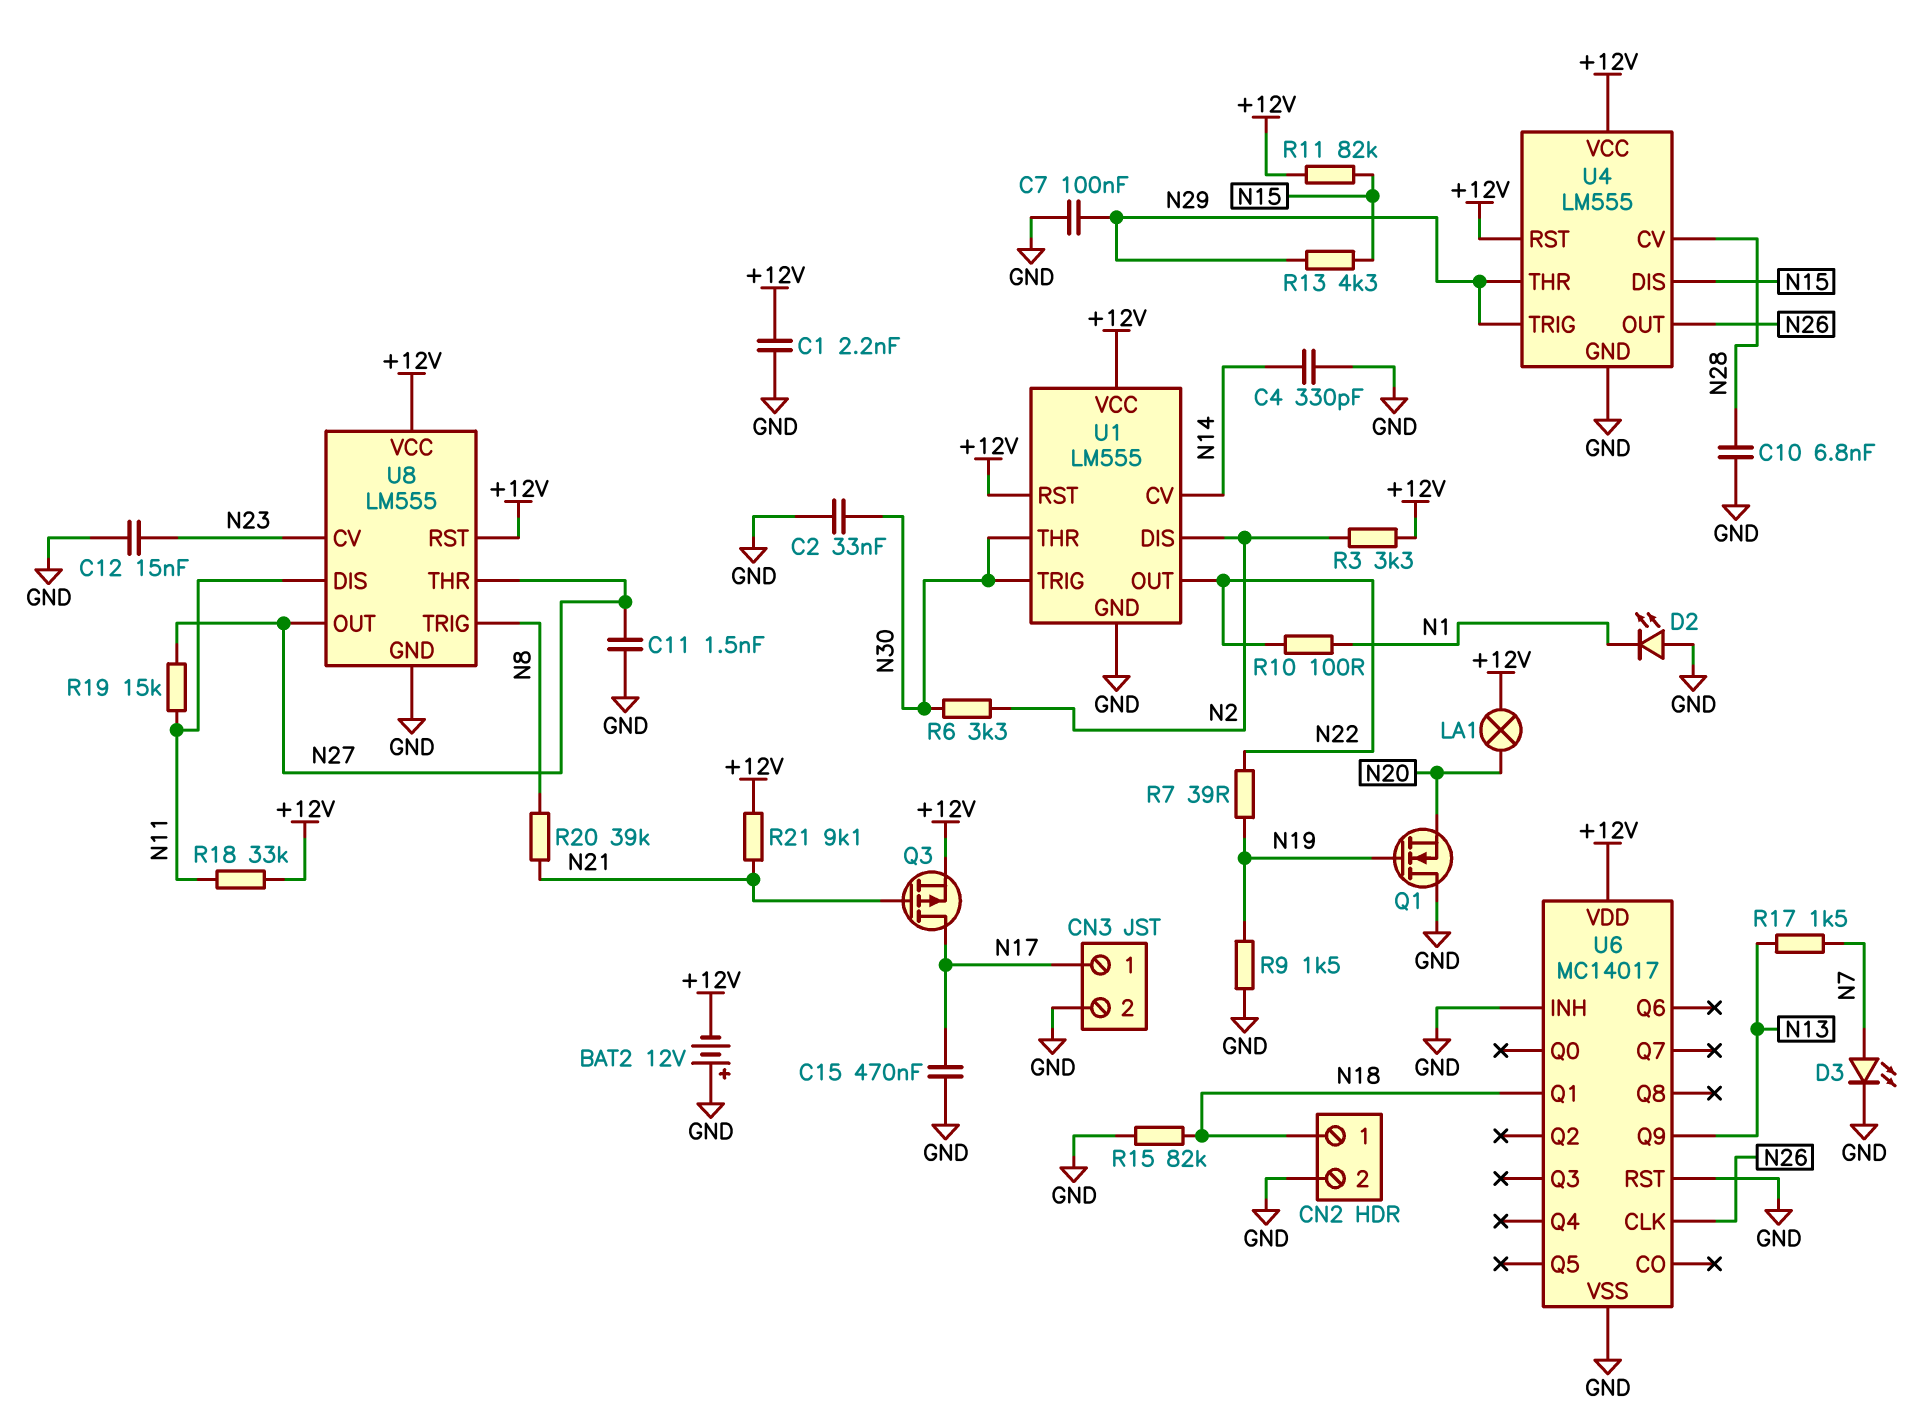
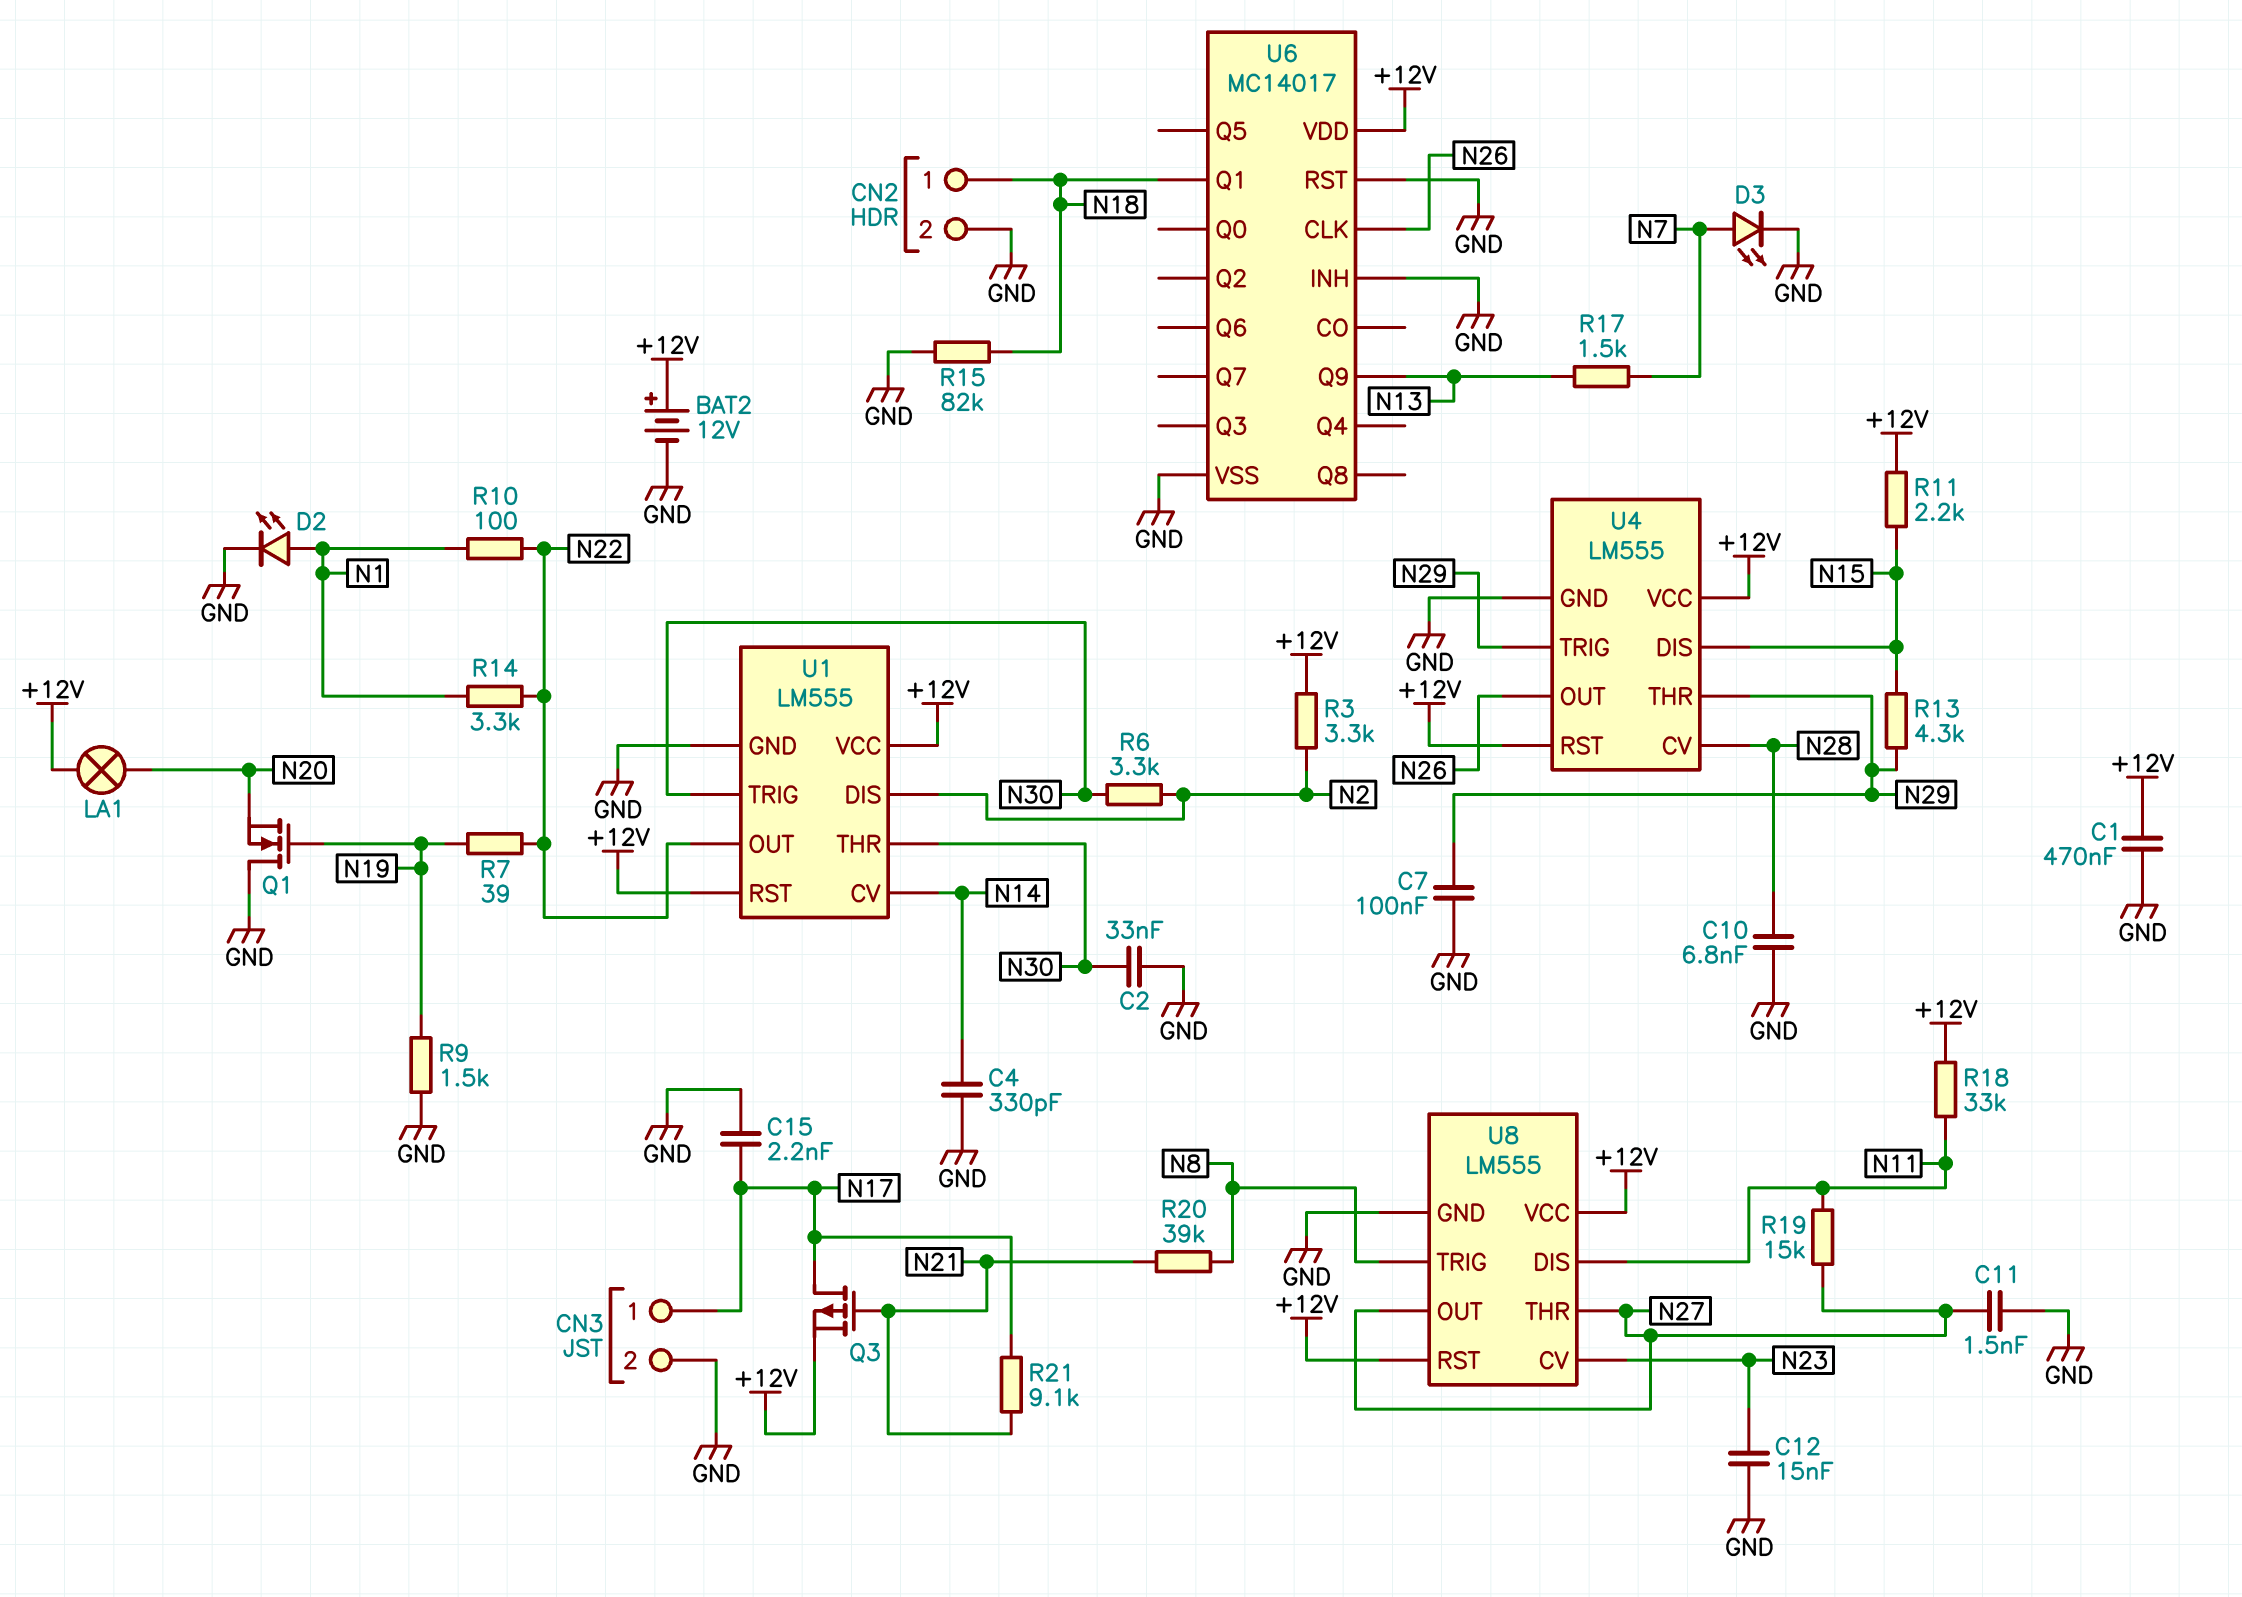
BAT2: 12V (plus GND, minus +12V) -> 12V (plus +12V, minus GND)
C1: 2.2nF (+12V, GND) -> 470nF (+12V, GND)
C15: 470nF (GND, N17) -> 2.2nF (GND, N17)
D2: LED (A GND, K N1) -> LED (A N1, K GND)
R11: 82k (+12V, N15) -> 2.2k (+12V, N15)
R14: none -> 3.3k (N1, N22)
R21: 9.1k (+12V, N21) -> 9.1k (N17, N21)

